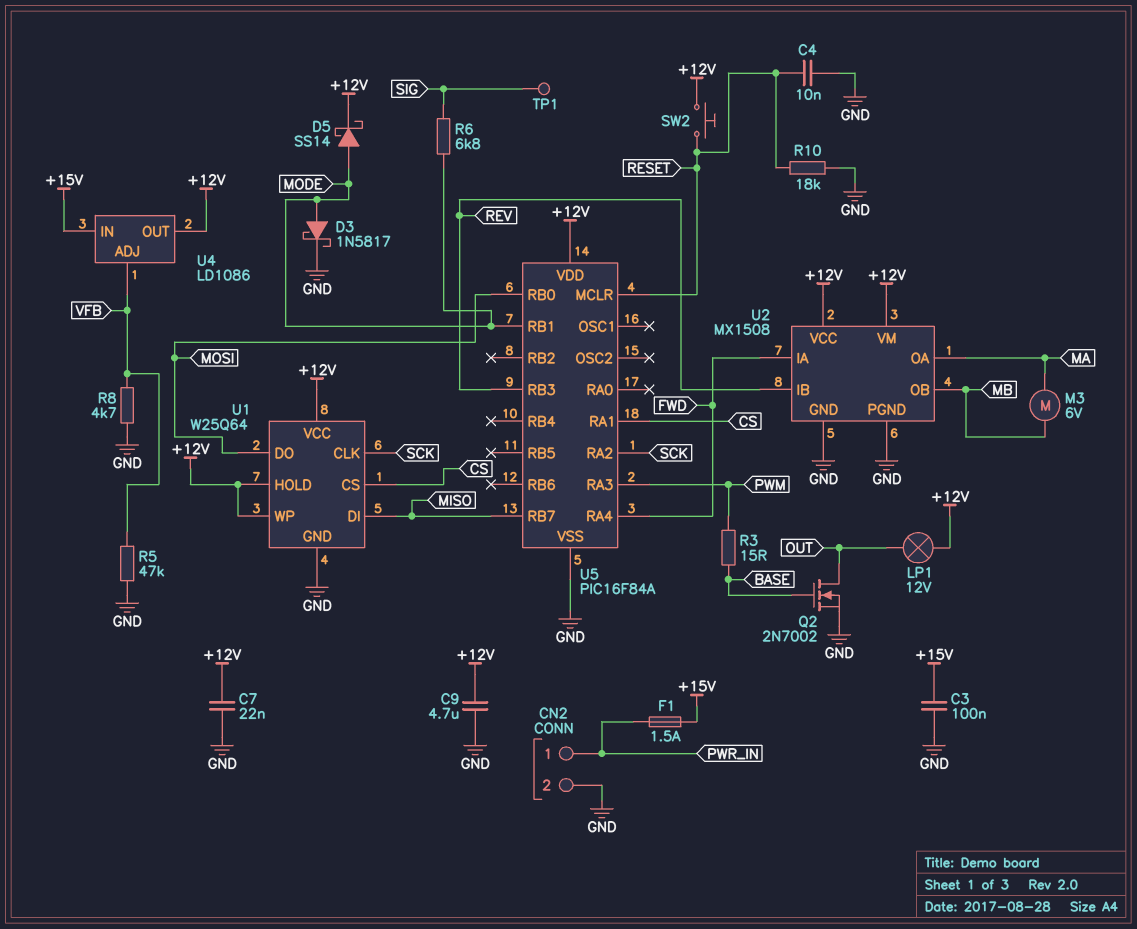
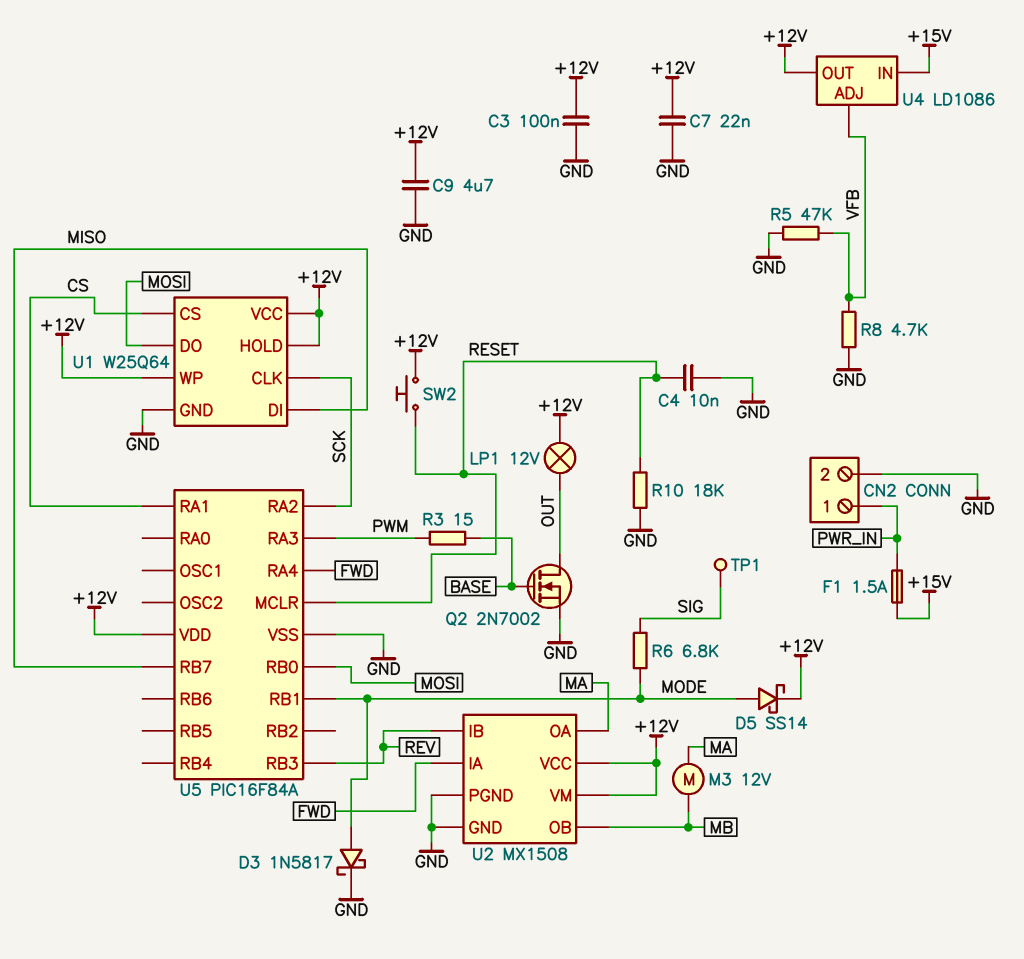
C3: 100nF (+15V, GND) -> 100nF (+12V, GND)
M3: motor 6V (MA, MB) -> motor 12V (MA, MB)

